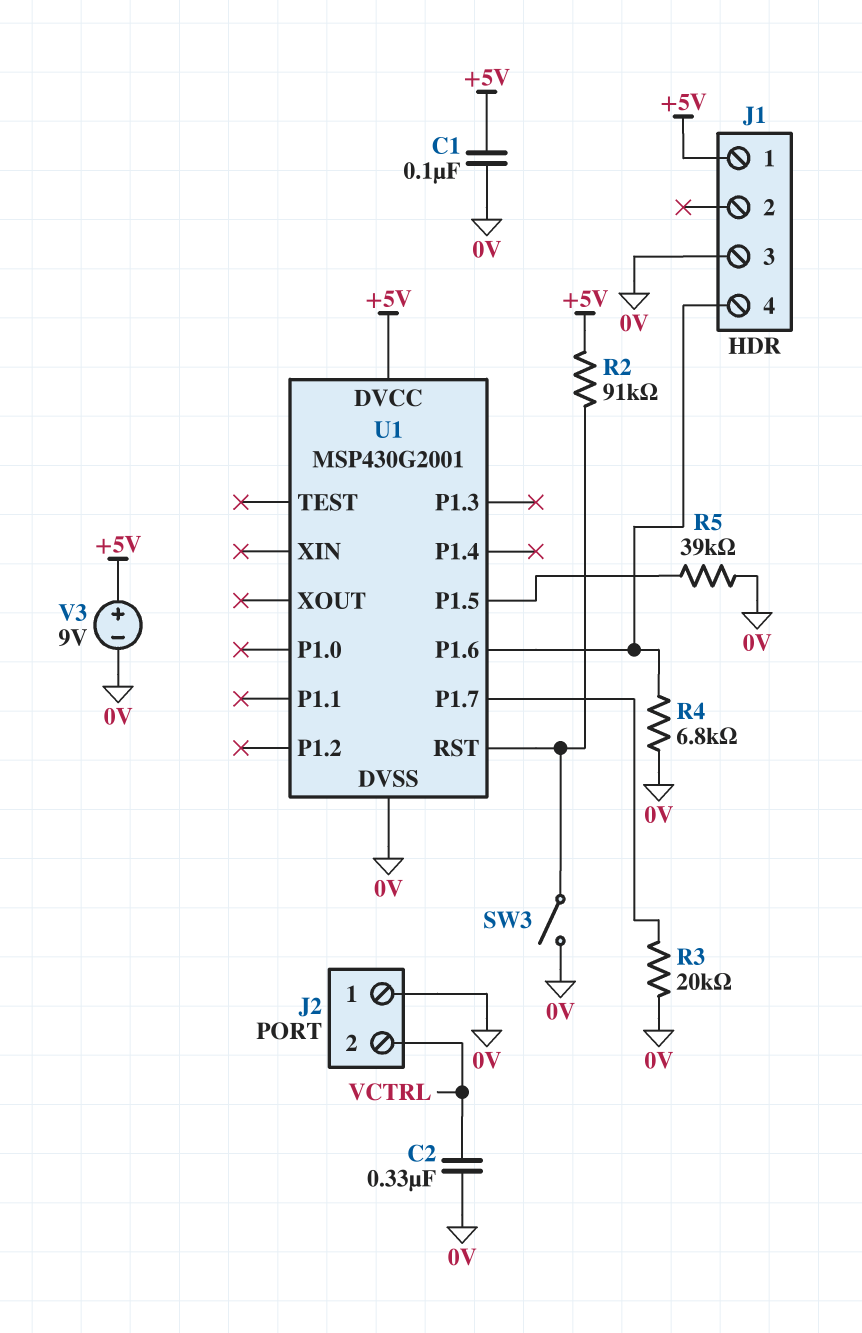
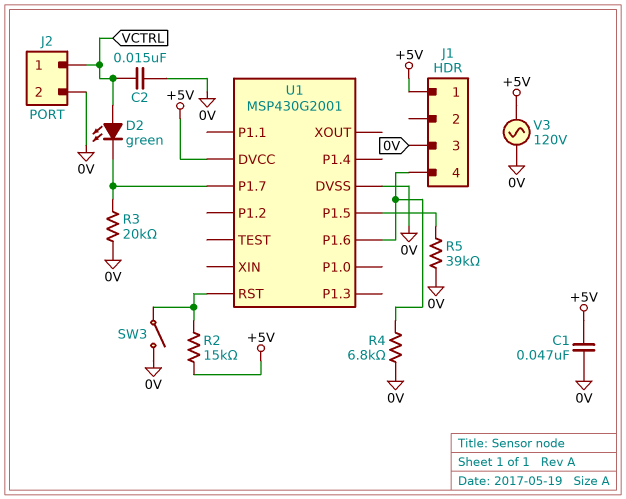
C1: 100nF (+5V, 0V) -> 47nF (+5V, 0V)
C2: 330nF (0V, VCTRL) -> 15nF (0V, VCTRL)
D2: none -> LED green (A VCTRL, K U1/P1.7)
J2 pin 1: 0V -> VCTRL
J2 pin 2: VCTRL -> 0V
R2: 91k (+5V, U1/RST) -> 15k (+5V, U1/RST)
V3: 9V (plus +5V, minus 0V) -> AC 120V (+5V, 0V)

